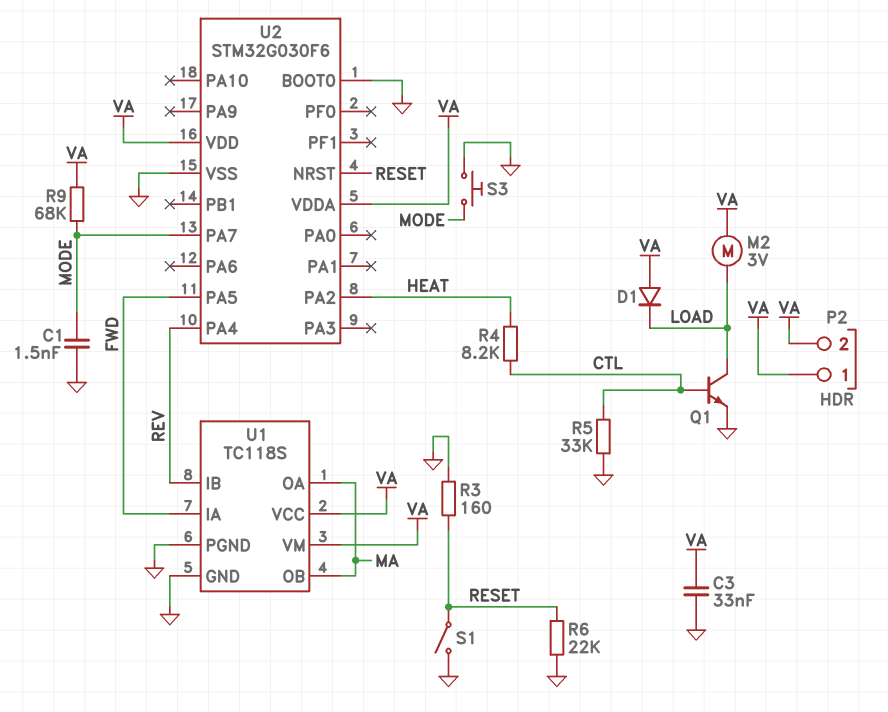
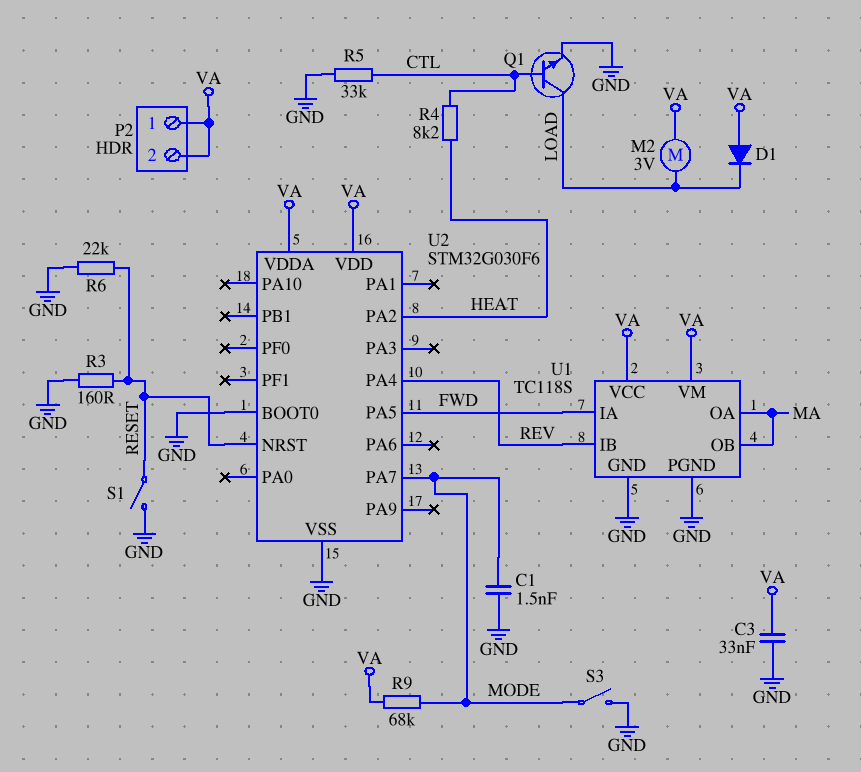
S3: button (GND, MODE) -> switch (GND, MODE)

